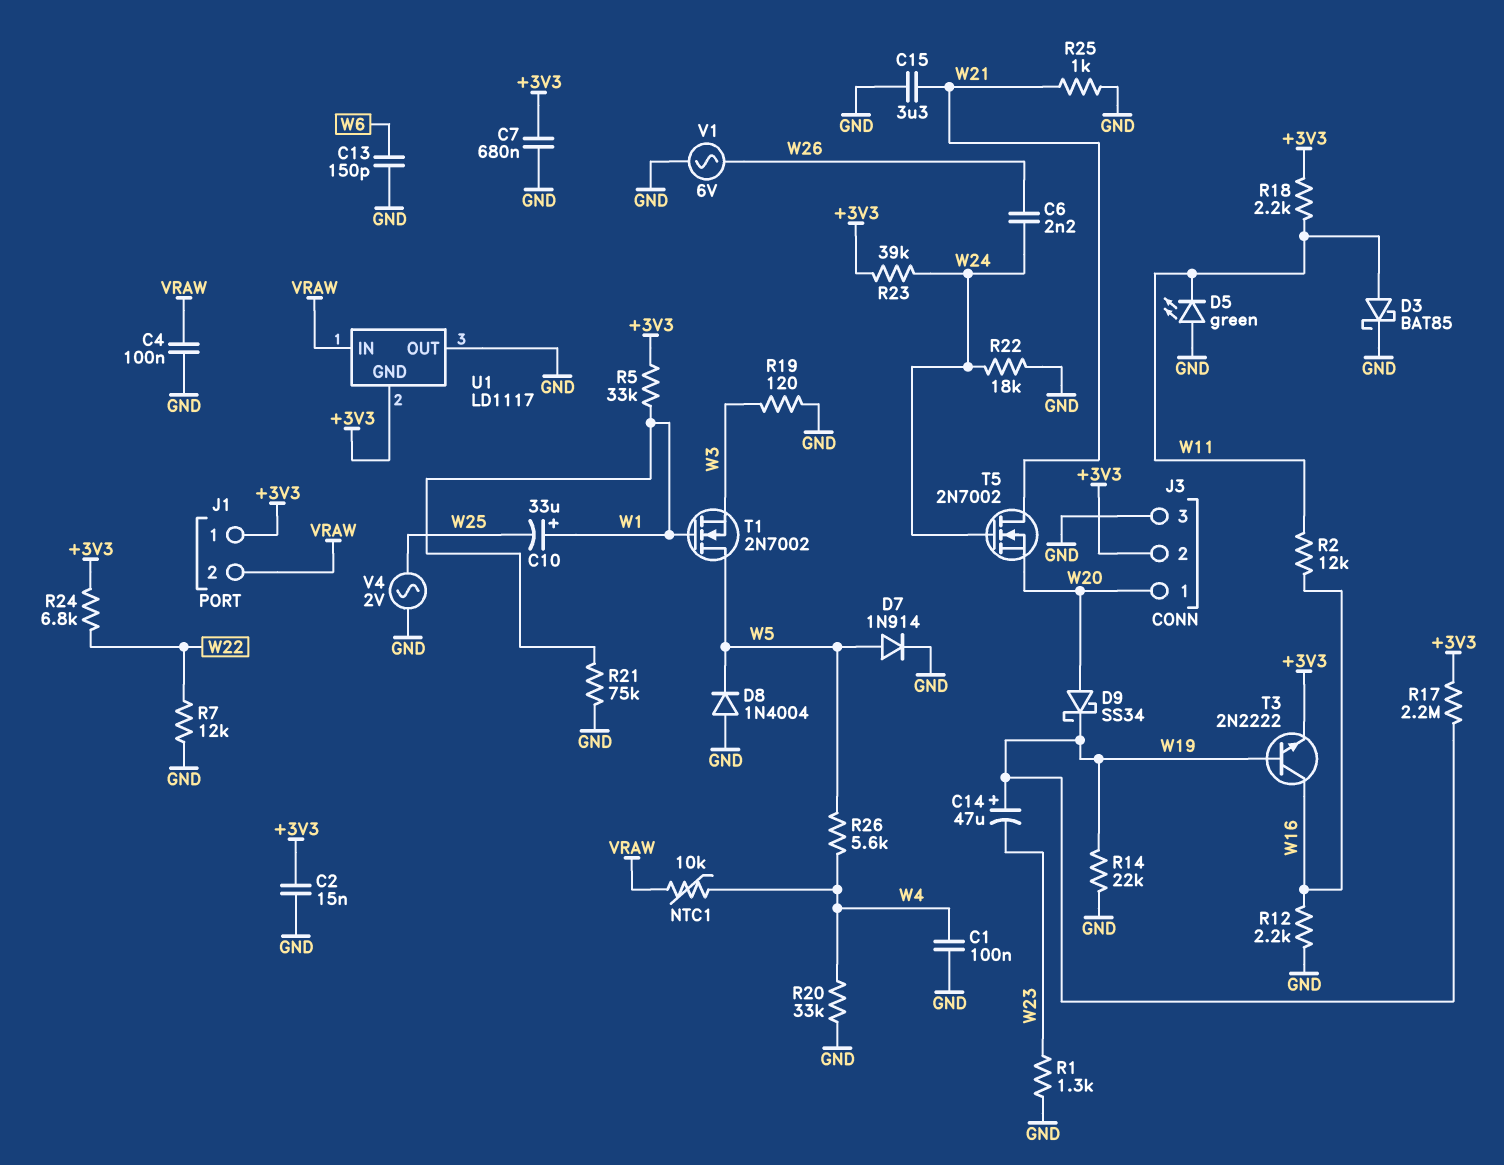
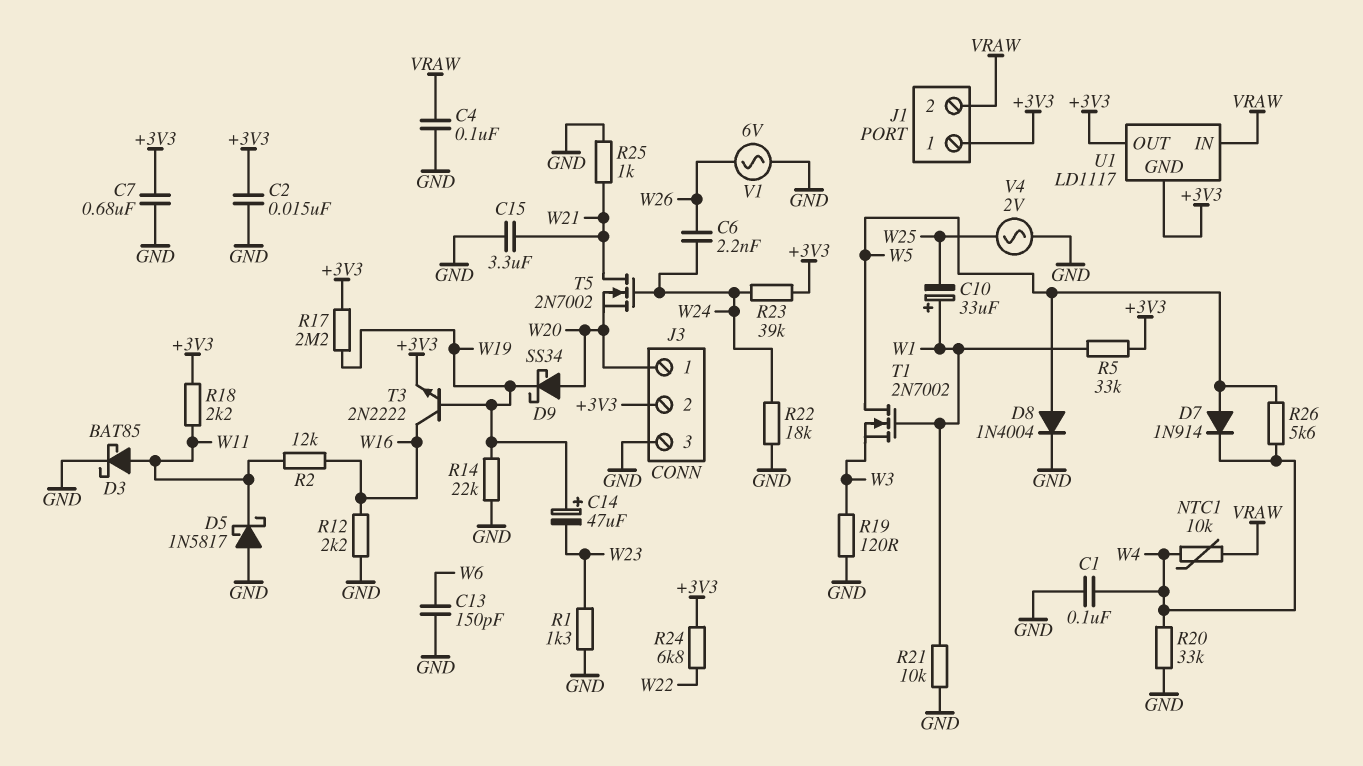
D5: LED green (A GND, K W11) -> schottky 1N5817 (A GND, K W11)
D7: diode 1N914 (A W5, K GND) -> diode 1N914 (A W5, K W4)
D8: diode 1N4004 (A GND, K W5) -> diode 1N4004 (A W5, K GND)
R7: 12k (GND, W22) -> none
R21: 75k (GND, W1) -> 10k (GND, W1)
U1 pin OUT: GND -> +3V3

